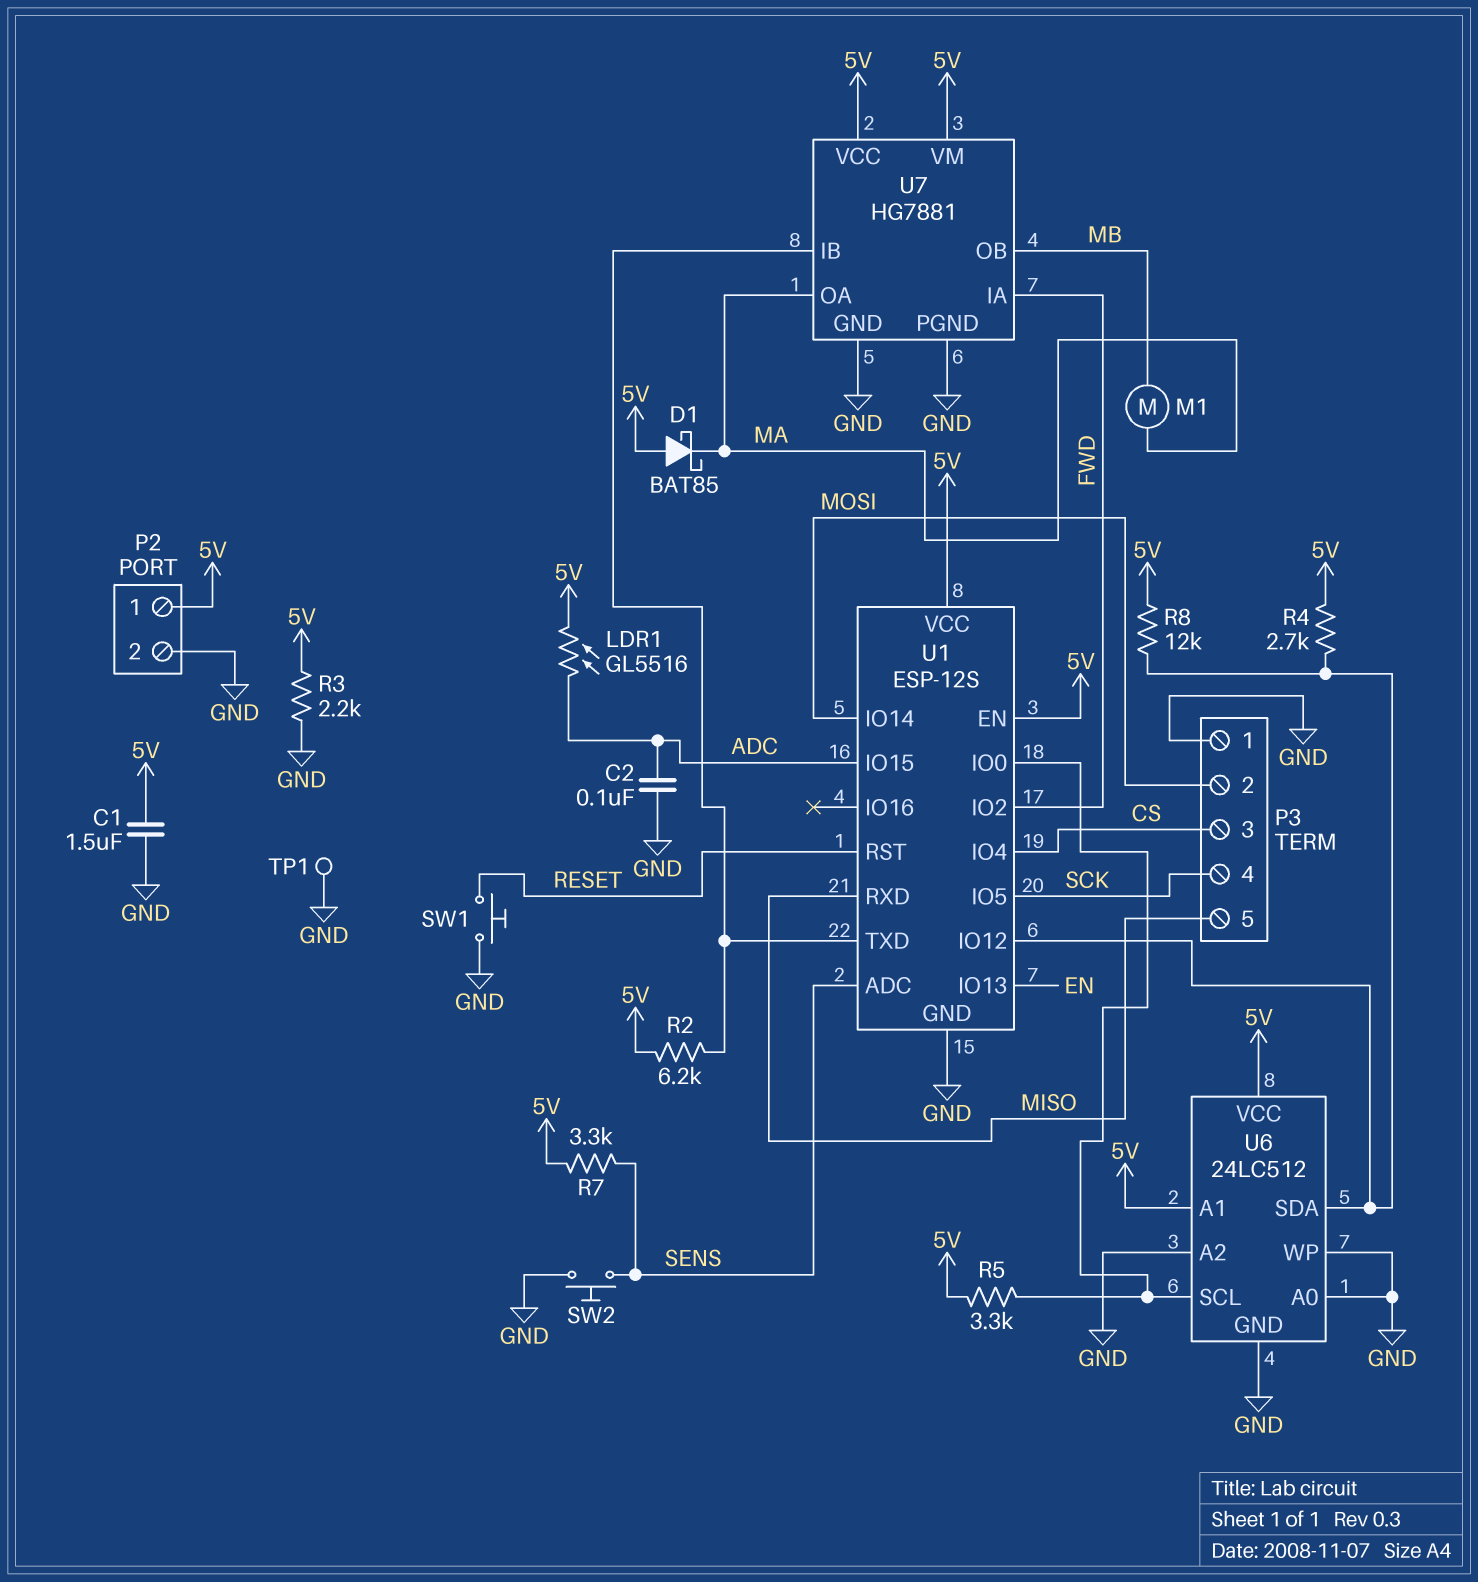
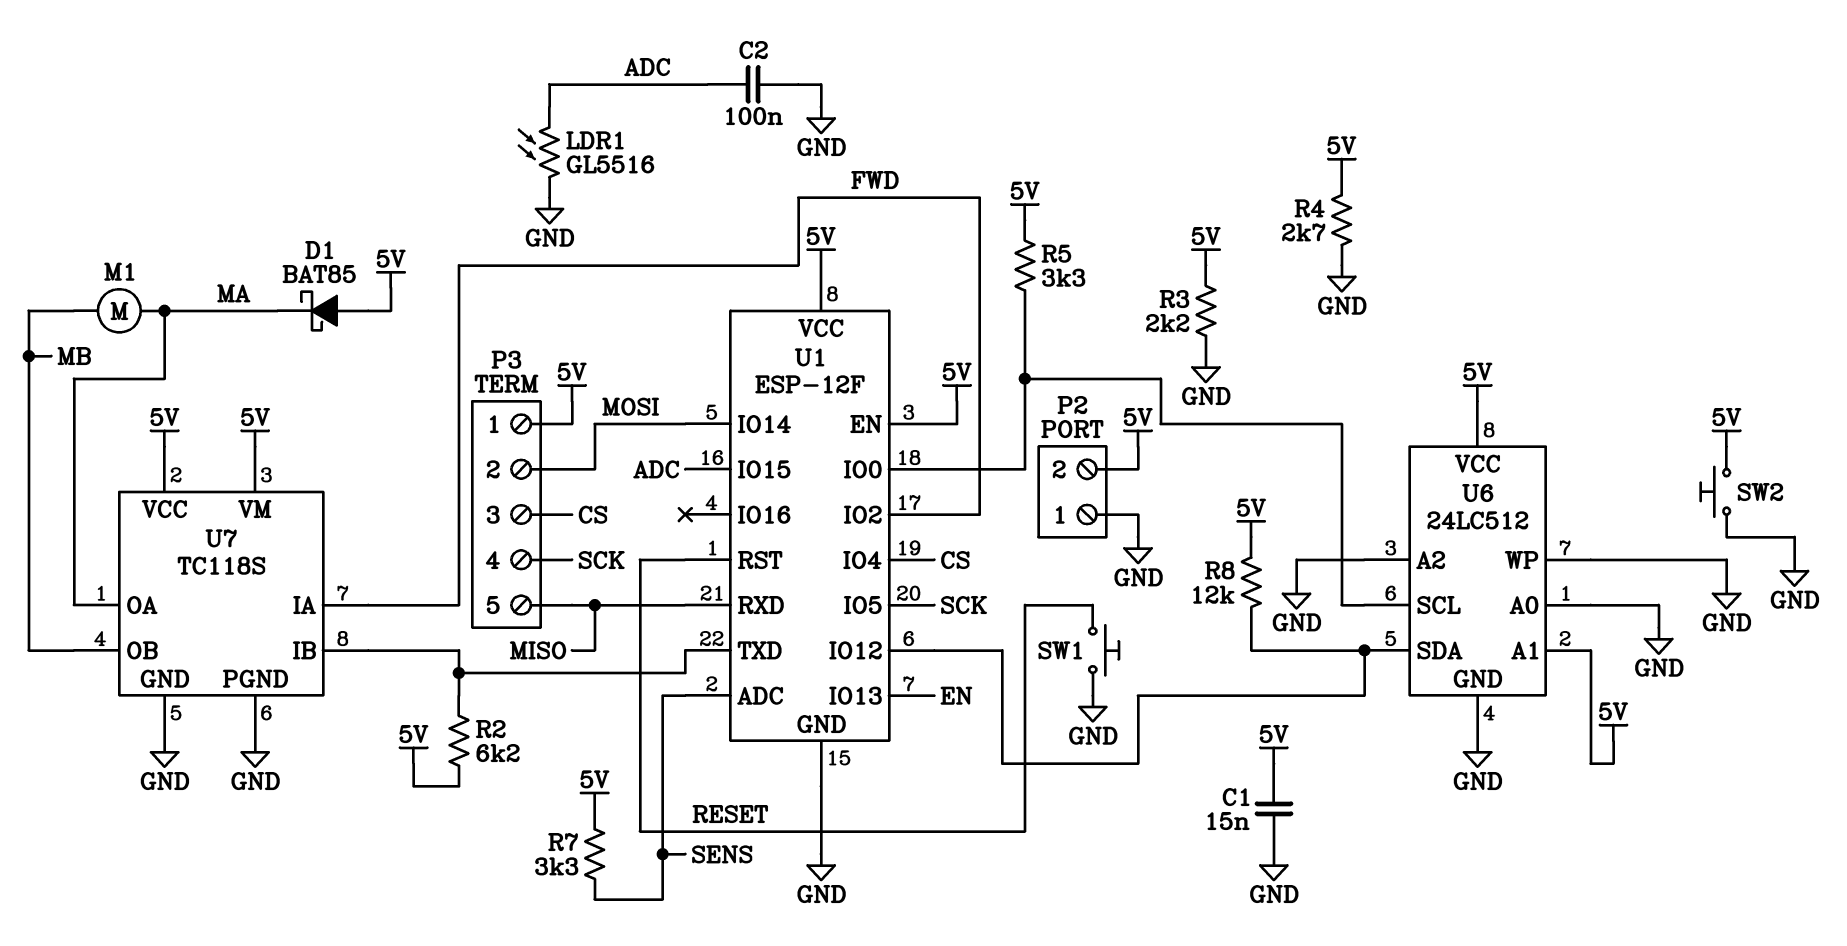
C1: 1.5uF (5V, GND) -> 15nF (5V, GND)
LDR1: GL5516 (5V, ADC) -> GL5516 (ADC, GND)
P2 pin 1: 5V -> GND
P2 pin 2: GND -> 5V
P3 pin 1: GND -> 5V
R4: 2.7k (5V, U1/IO12) -> 2.7k (5V, GND)
SW2: button (GND, SENS) -> button (5V, GND)
TP1: test point (GND) -> none
U1: ESP-12S -> ESP-12F
U7: HG7881 -> TC118S

